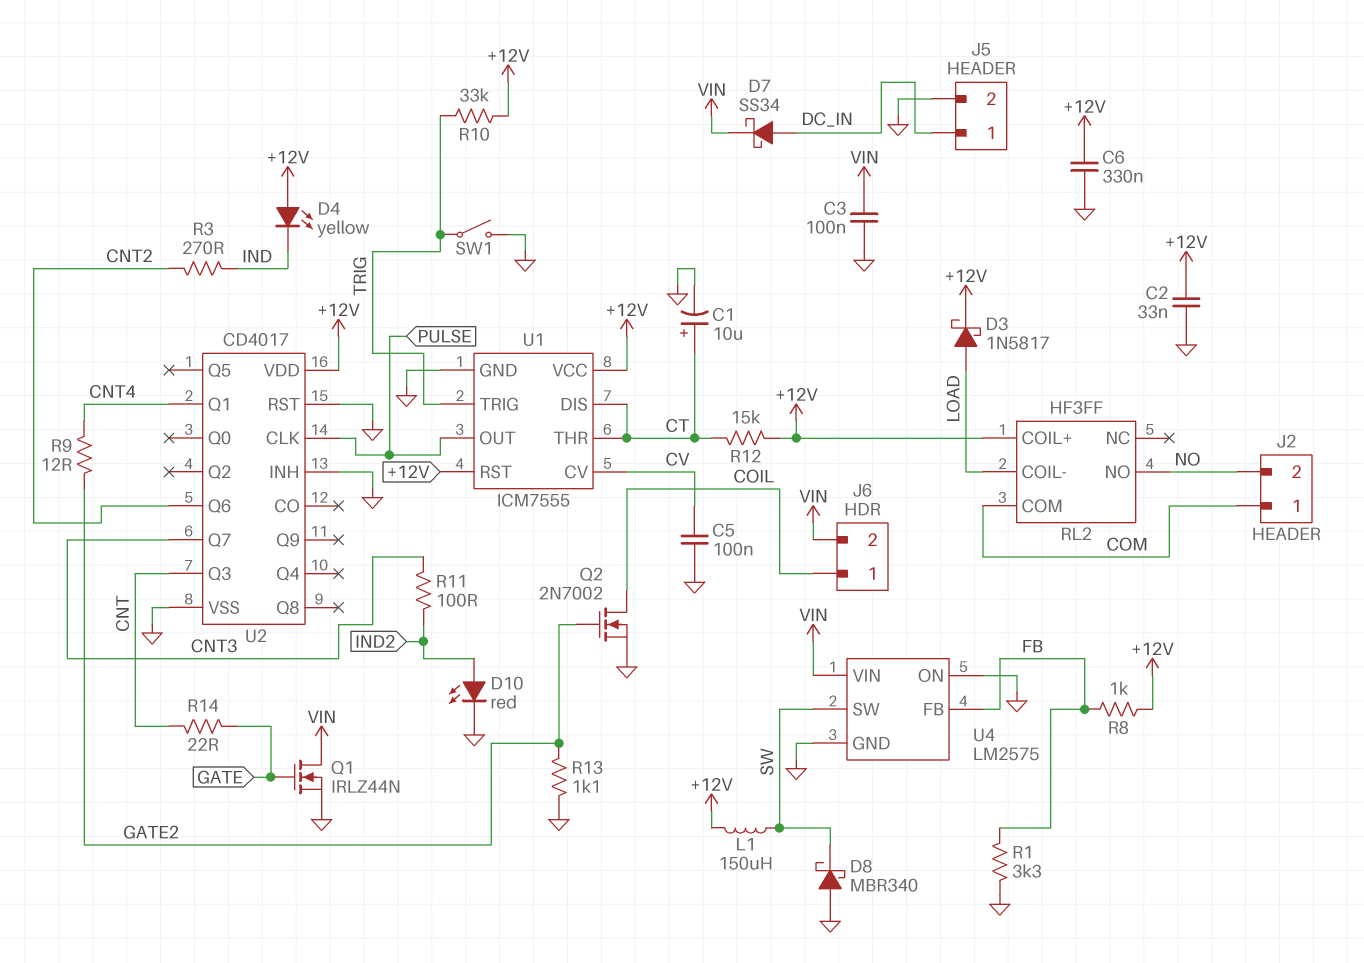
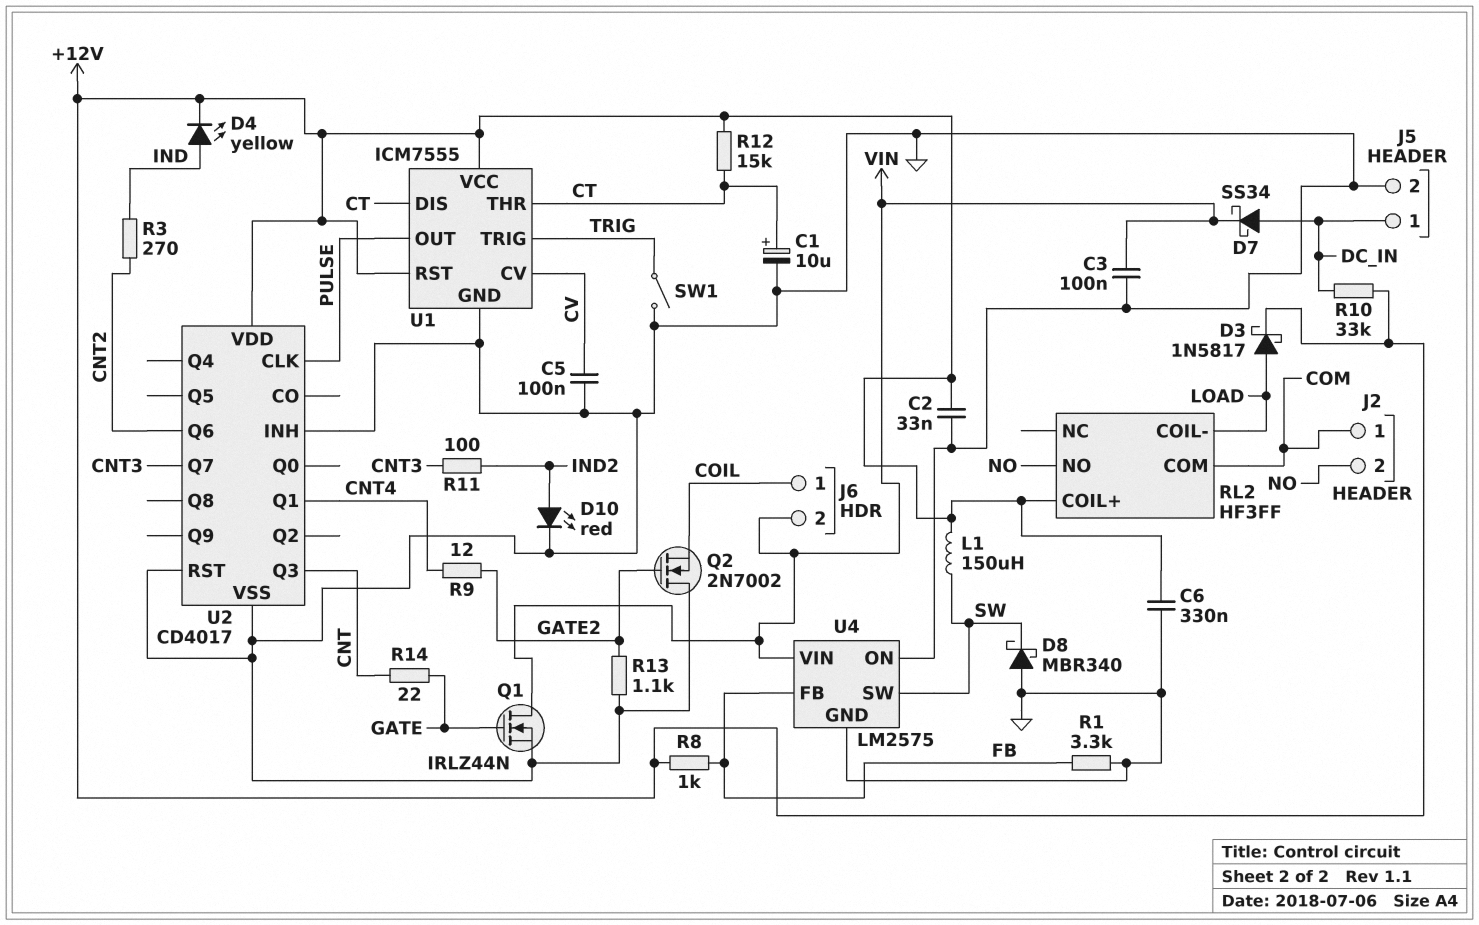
D4: LED yellow (A +12V, K IND) -> LED yellow (A IND, K +12V)
Q2: NMOS 2N7002 (G GATE2, D COIL, S GND) -> NMOS 2N7002 (G GATE2, D GND, S COIL)
R10: 33k (+12V, TRIG) -> 33k (+12V, DC_IN)

